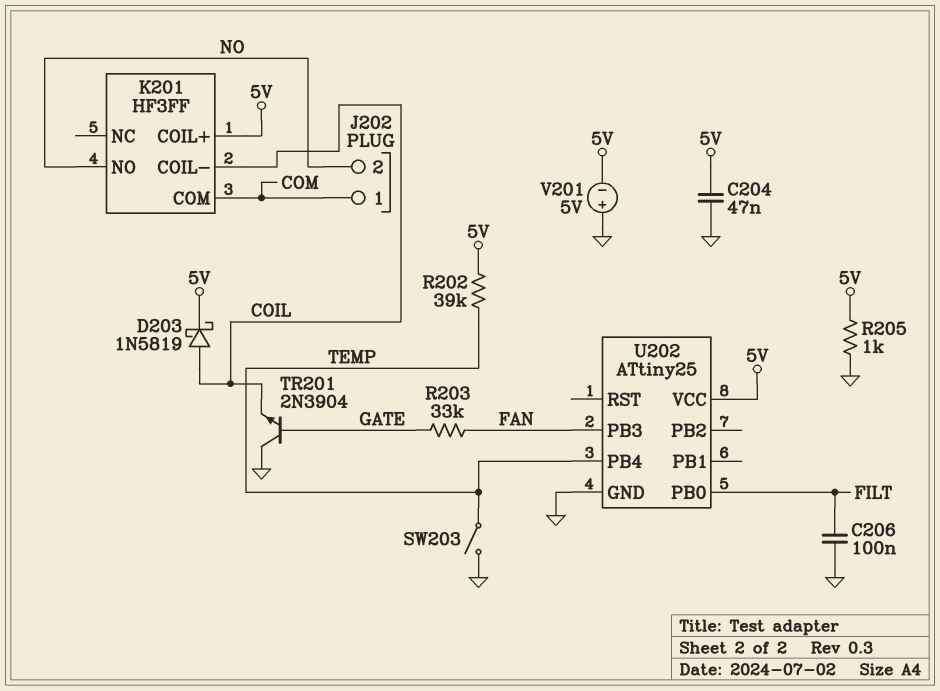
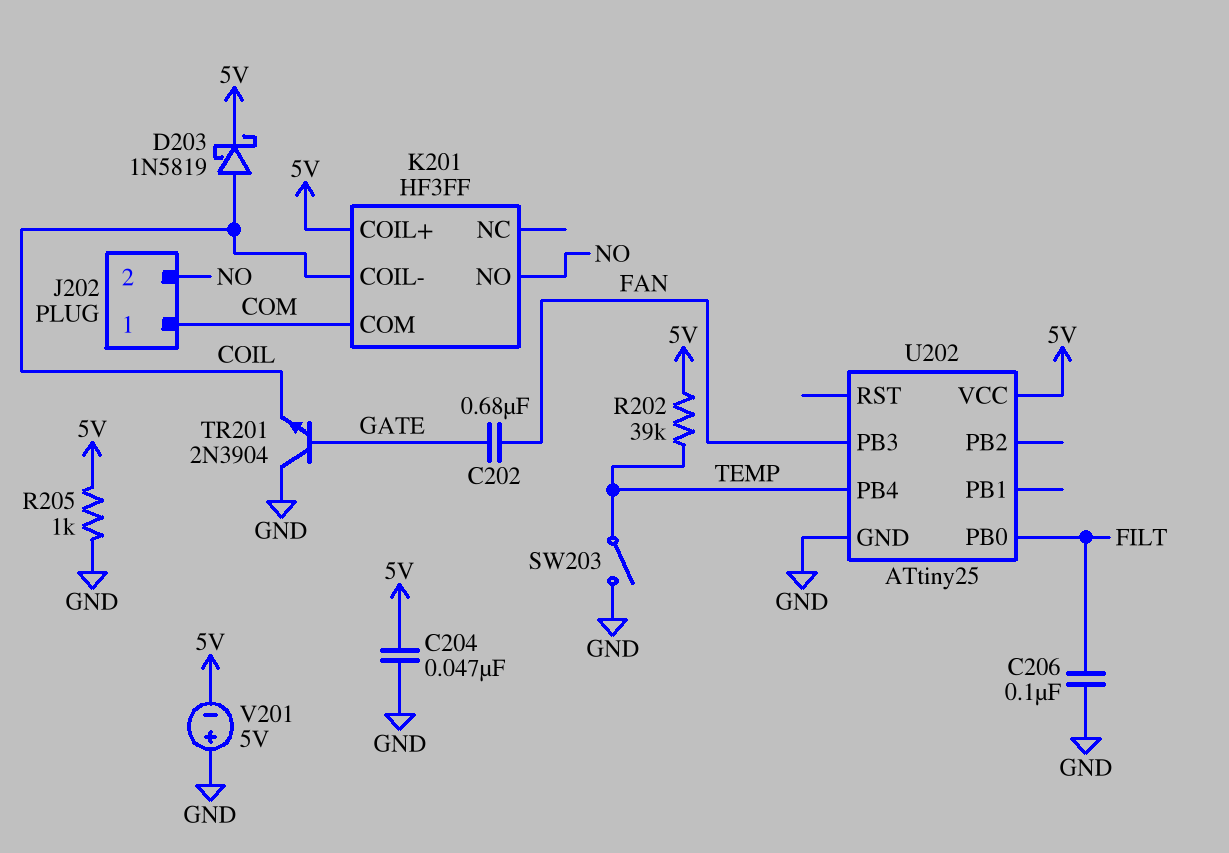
C202: none -> 680nF (FAN, GATE)
R203: 33k (FAN, GATE) -> none

